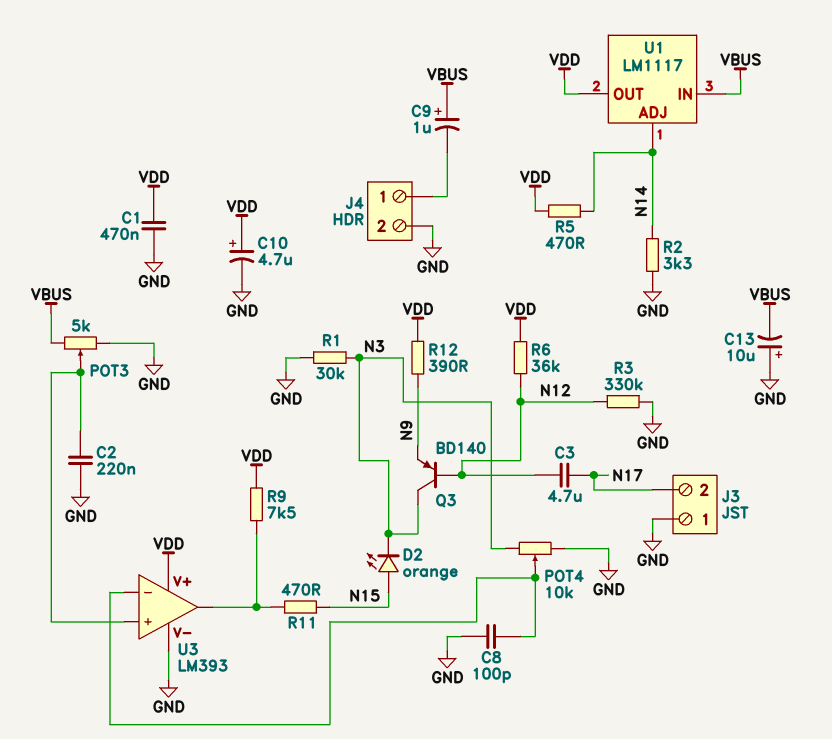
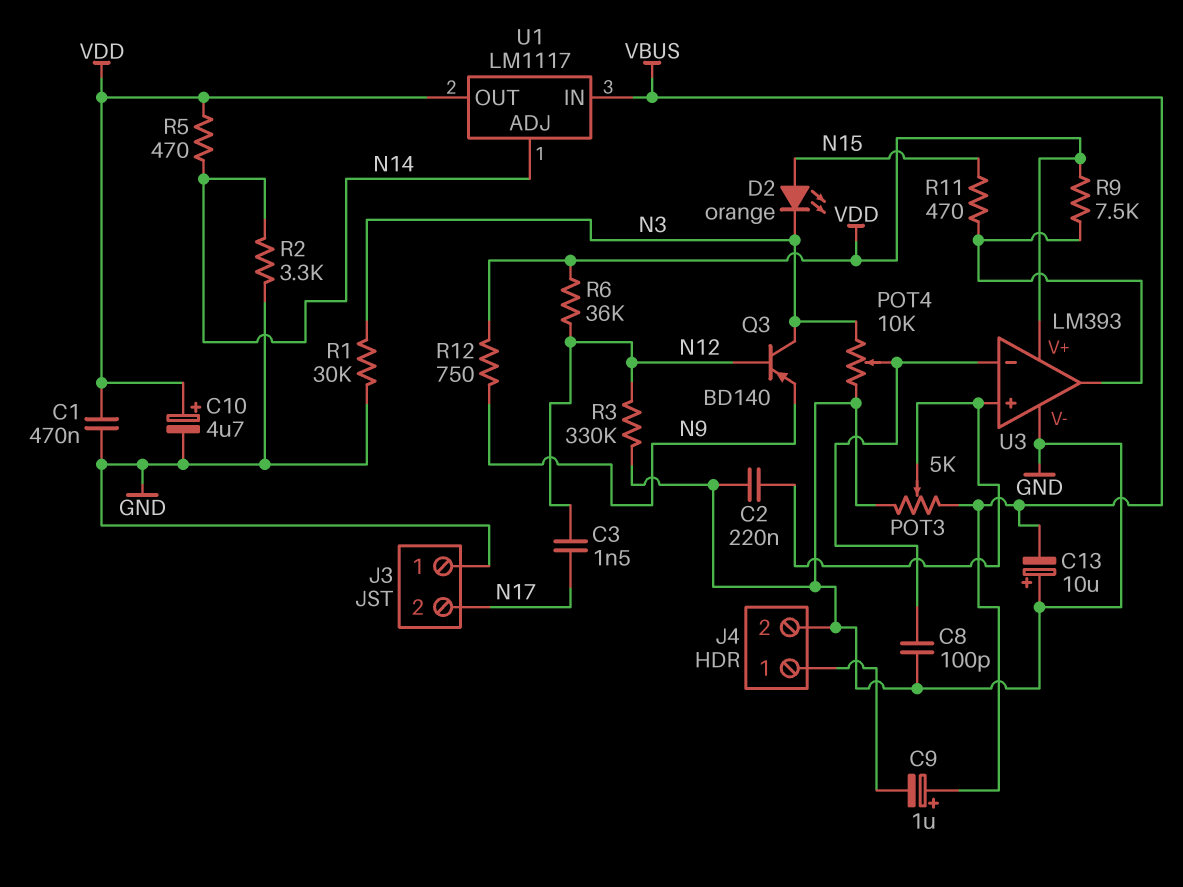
C3: 4.7uF (N12, N17) -> 1.5nF (N12, N17)
R12: 390 (N9, VDD) -> 750 (N9, VDD)

